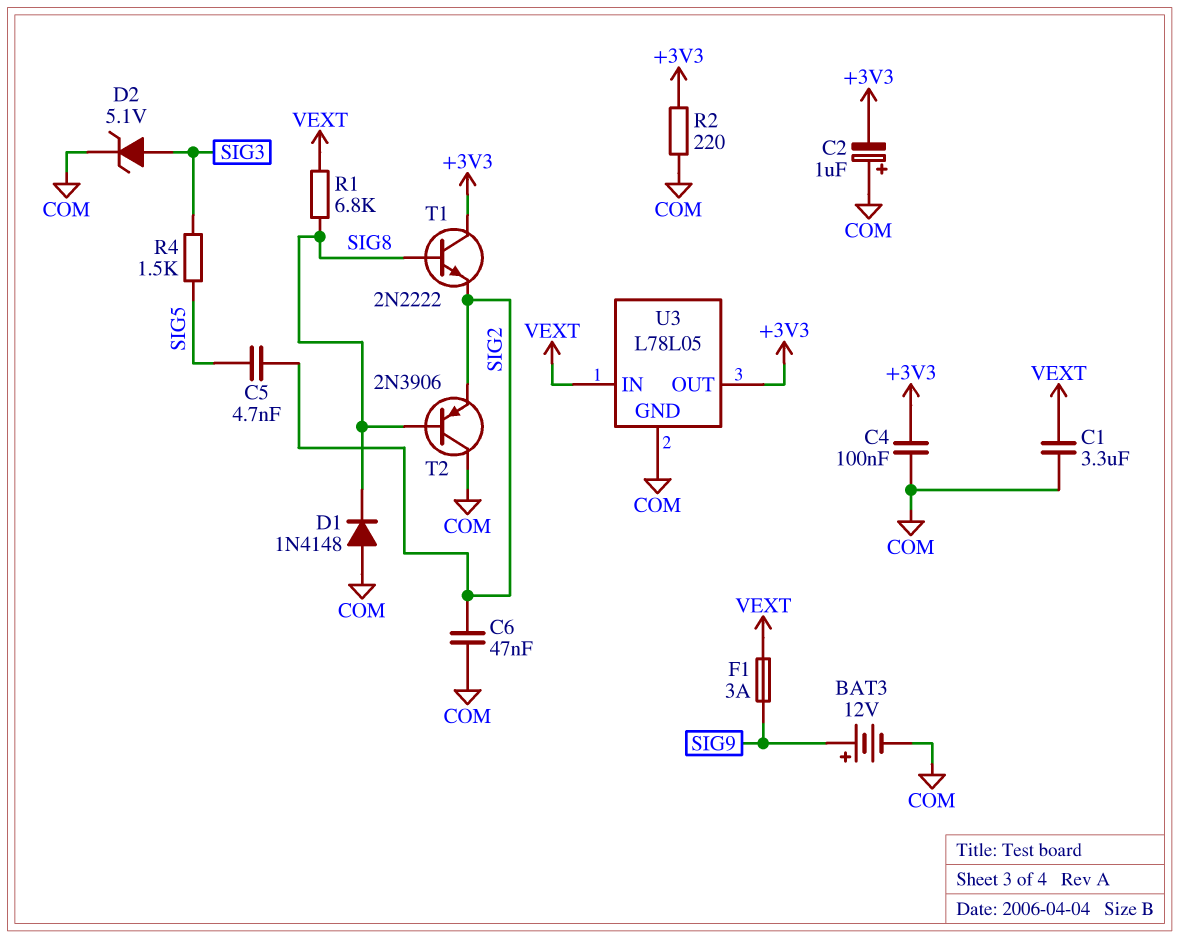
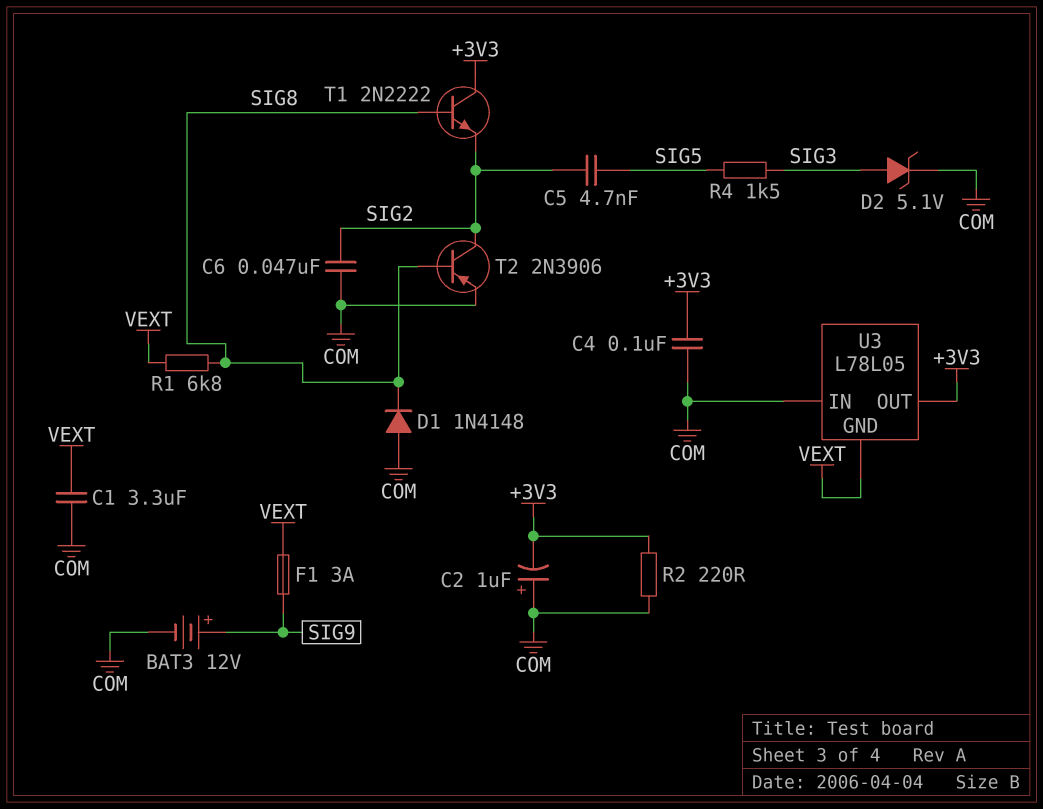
T2: PNP 2N3906 (B SIG8, C COM, E SIG2) -> PNP 2N3906 (B SIG8, C SIG2, E COM)
U3 pin GND: COM -> VEXT
U3 pin IN: VEXT -> COM

